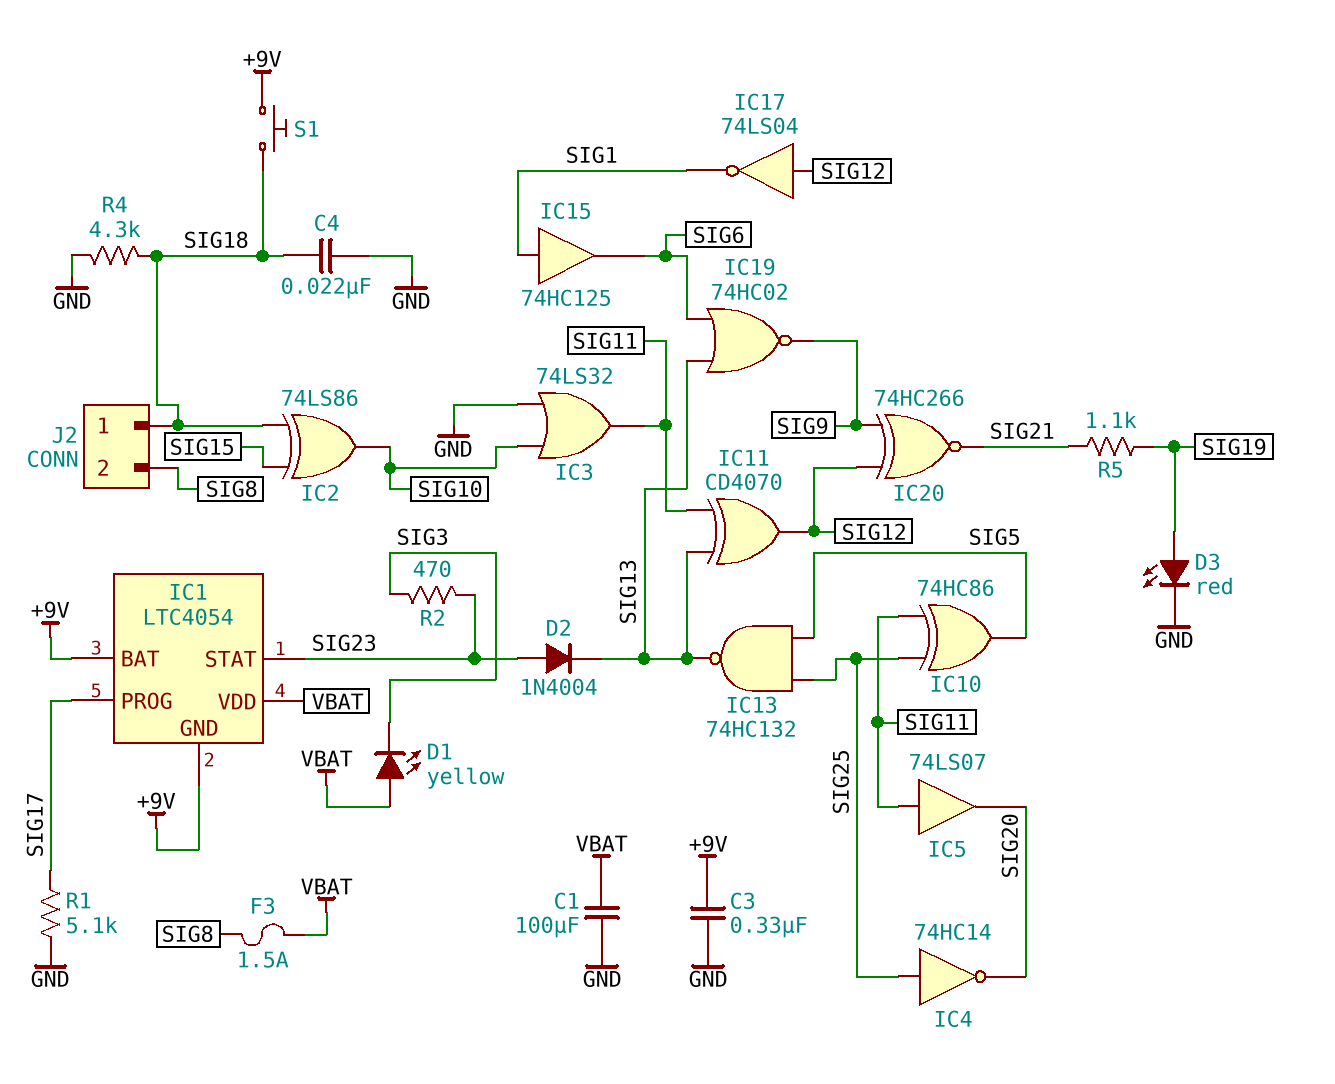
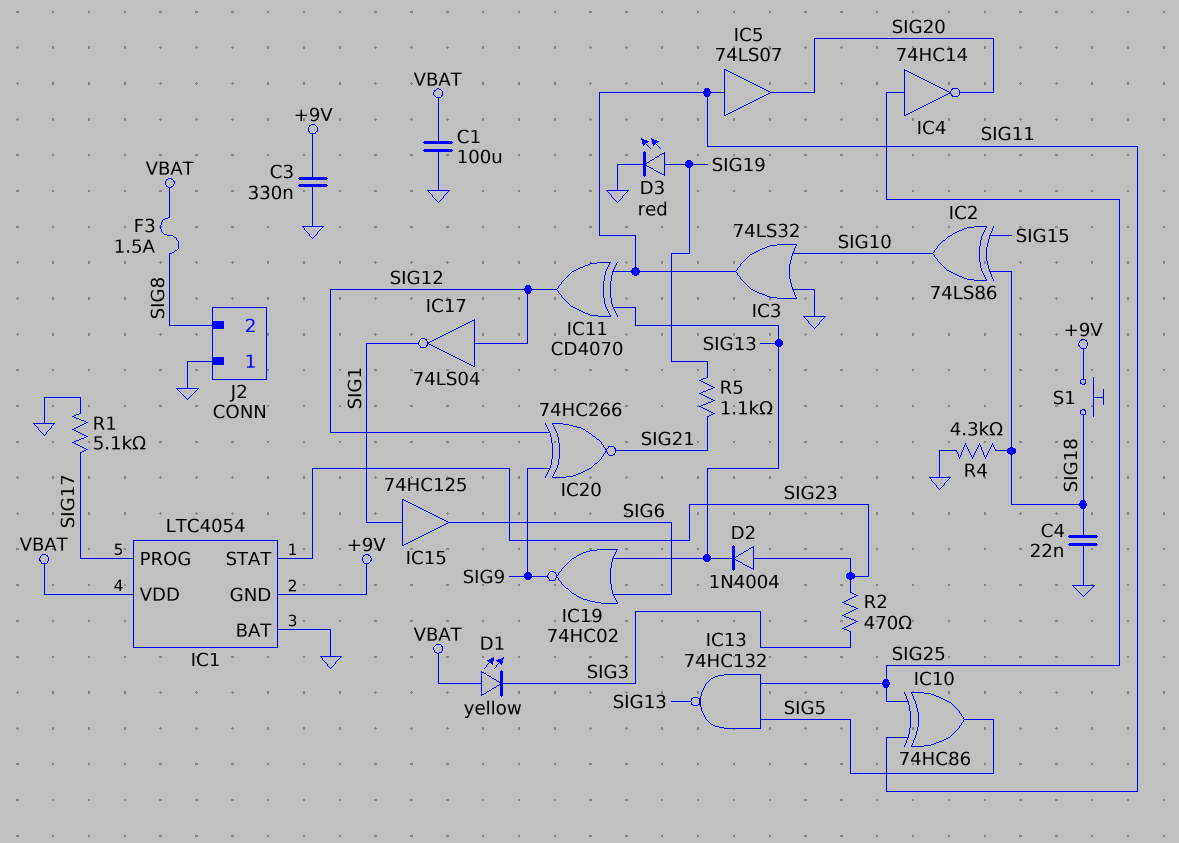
IC1 pin BAT: +9V -> GND
J2 pin 1: SIG18 -> GND

